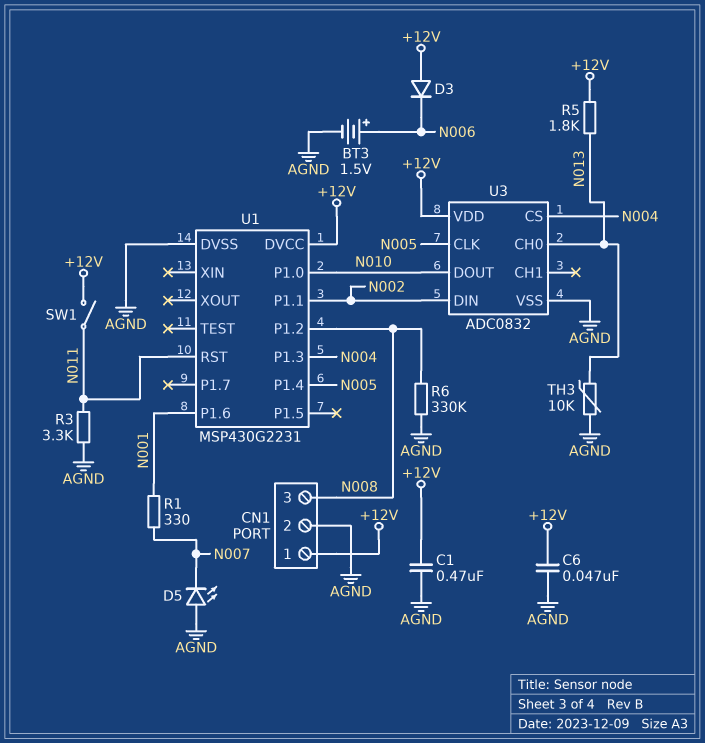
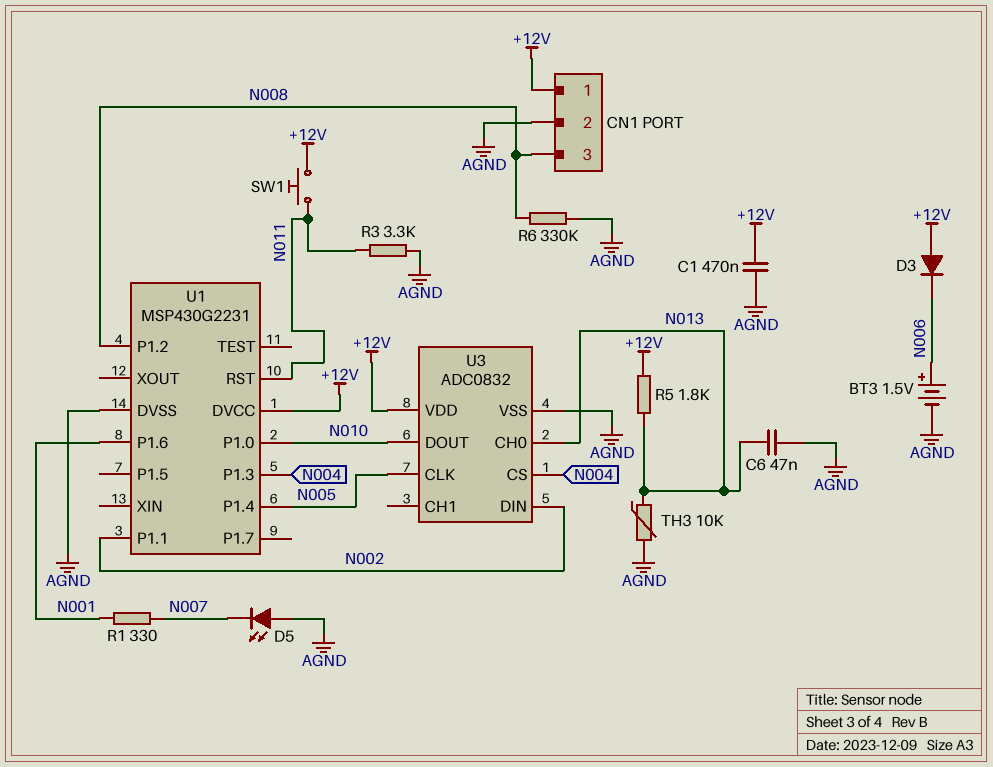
C6: 47nF (+12V, AGND) -> 47nF (AGND, N013)
SW1: switch (+12V, N011) -> button (+12V, N011)

